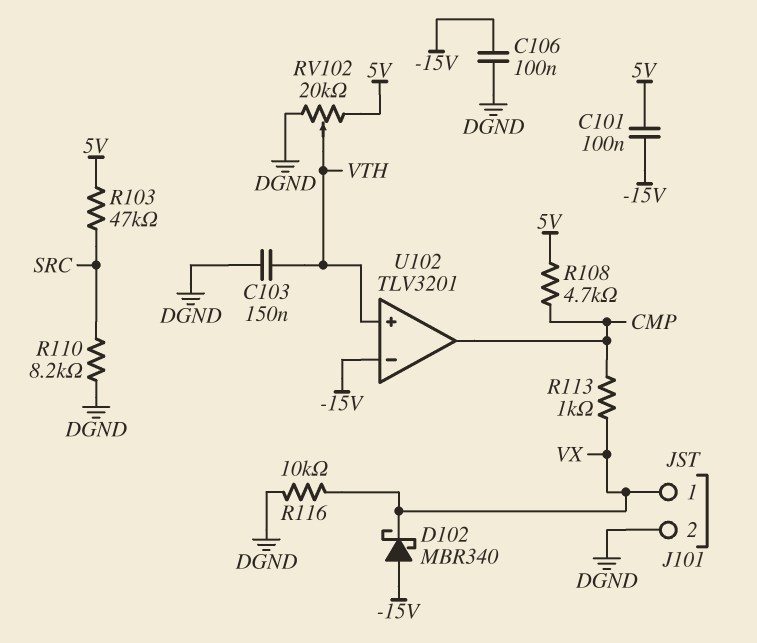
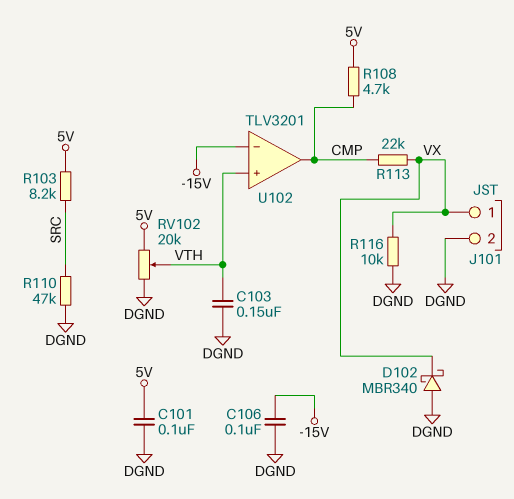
C101: 100nF (-15V, 5V) -> 100nF (5V, DGND)
D102: schottky MBR340 (A -15V, K VX) -> schottky MBR340 (A DGND, K VX)
R103: 47k (5V, SRC) -> 8.2k (5V, SRC)
R110: 8.2k (DGND, SRC) -> 47k (DGND, SRC)
R113: 1k (CMP, VX) -> 22k (CMP, VX)

